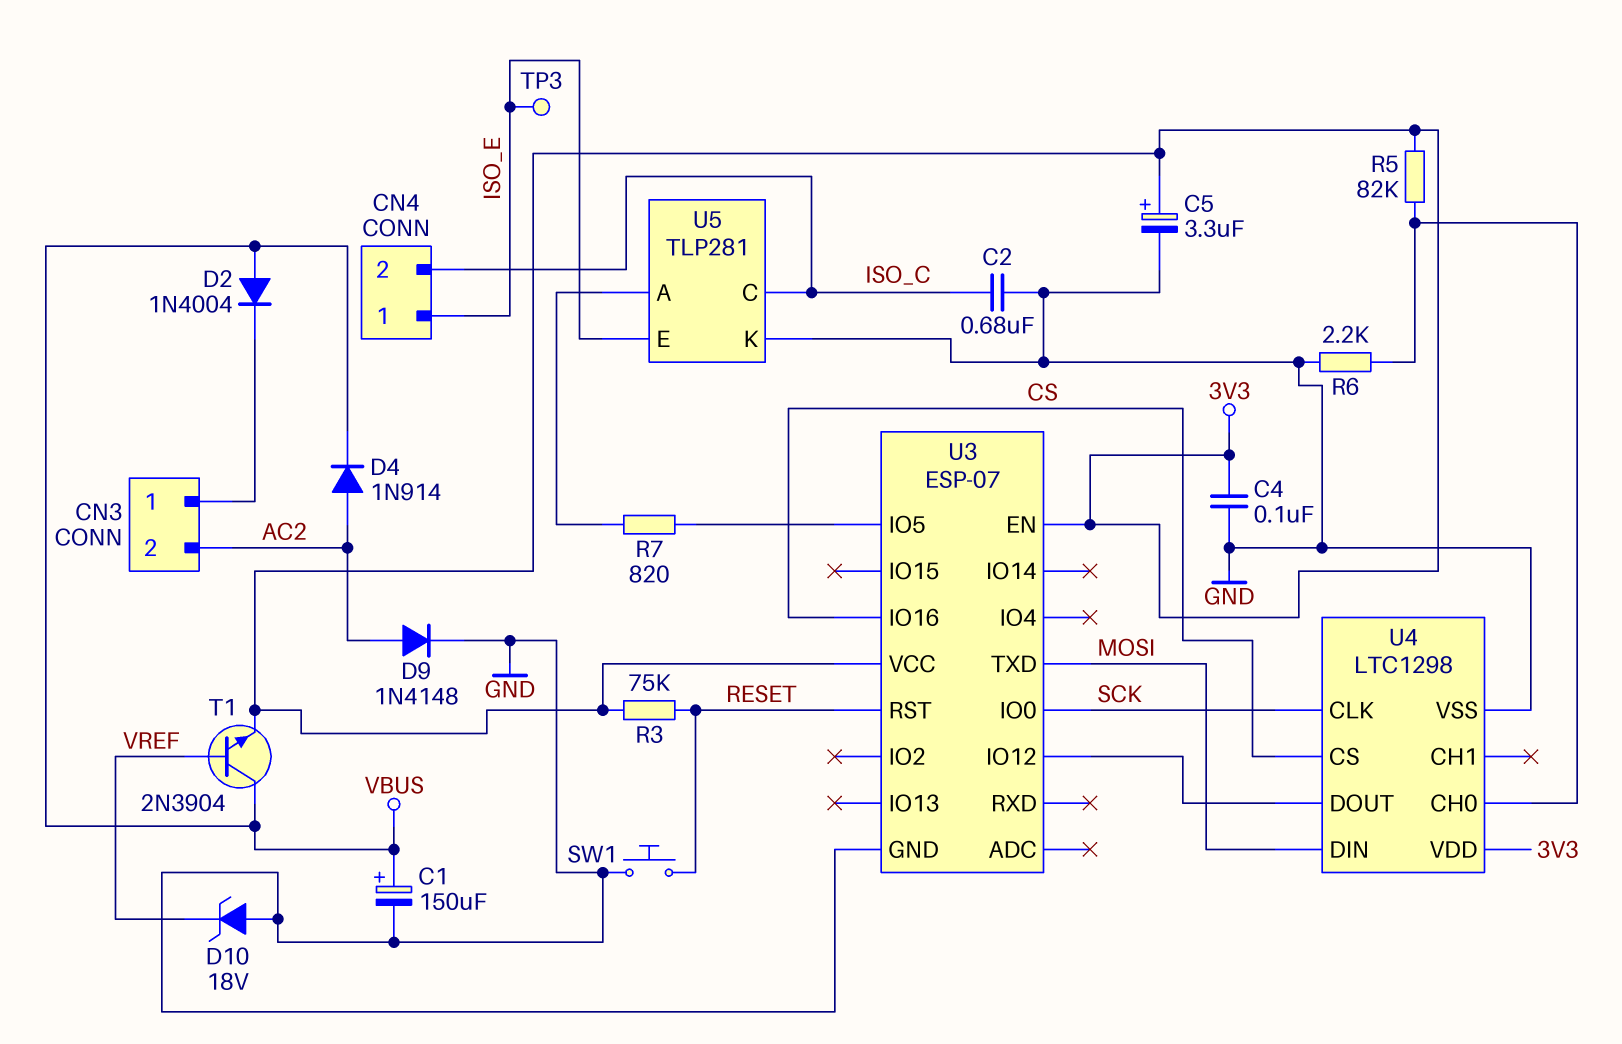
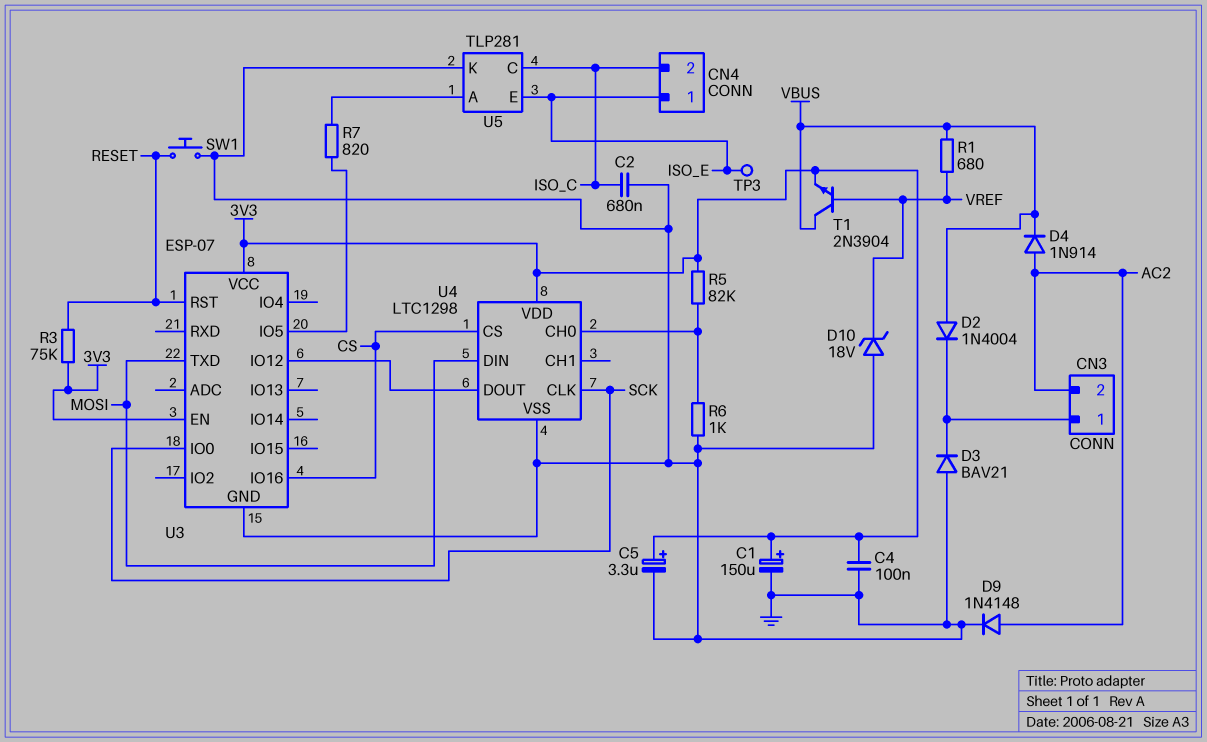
C1: 150uF (plus VBUS, minus GND) -> 150uF (plus 3V3, minus GND)
D3: none -> diode BAV21 (A GND, K CN3/1)
R1: none -> 680 (VBUS, VREF)
R6: 2.2k (GND, U4/CH0) -> 1k (GND, U4/CH0)

